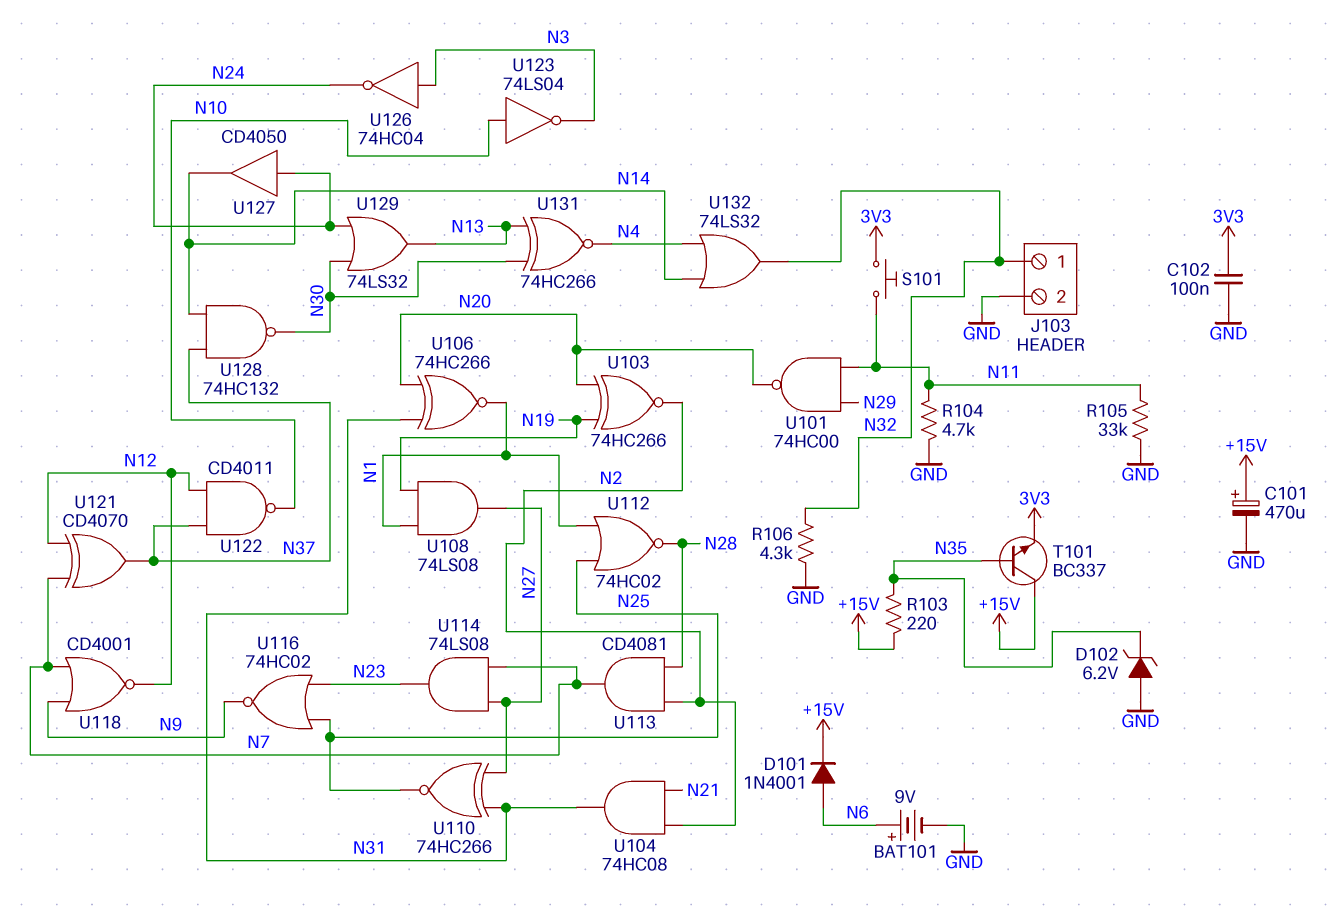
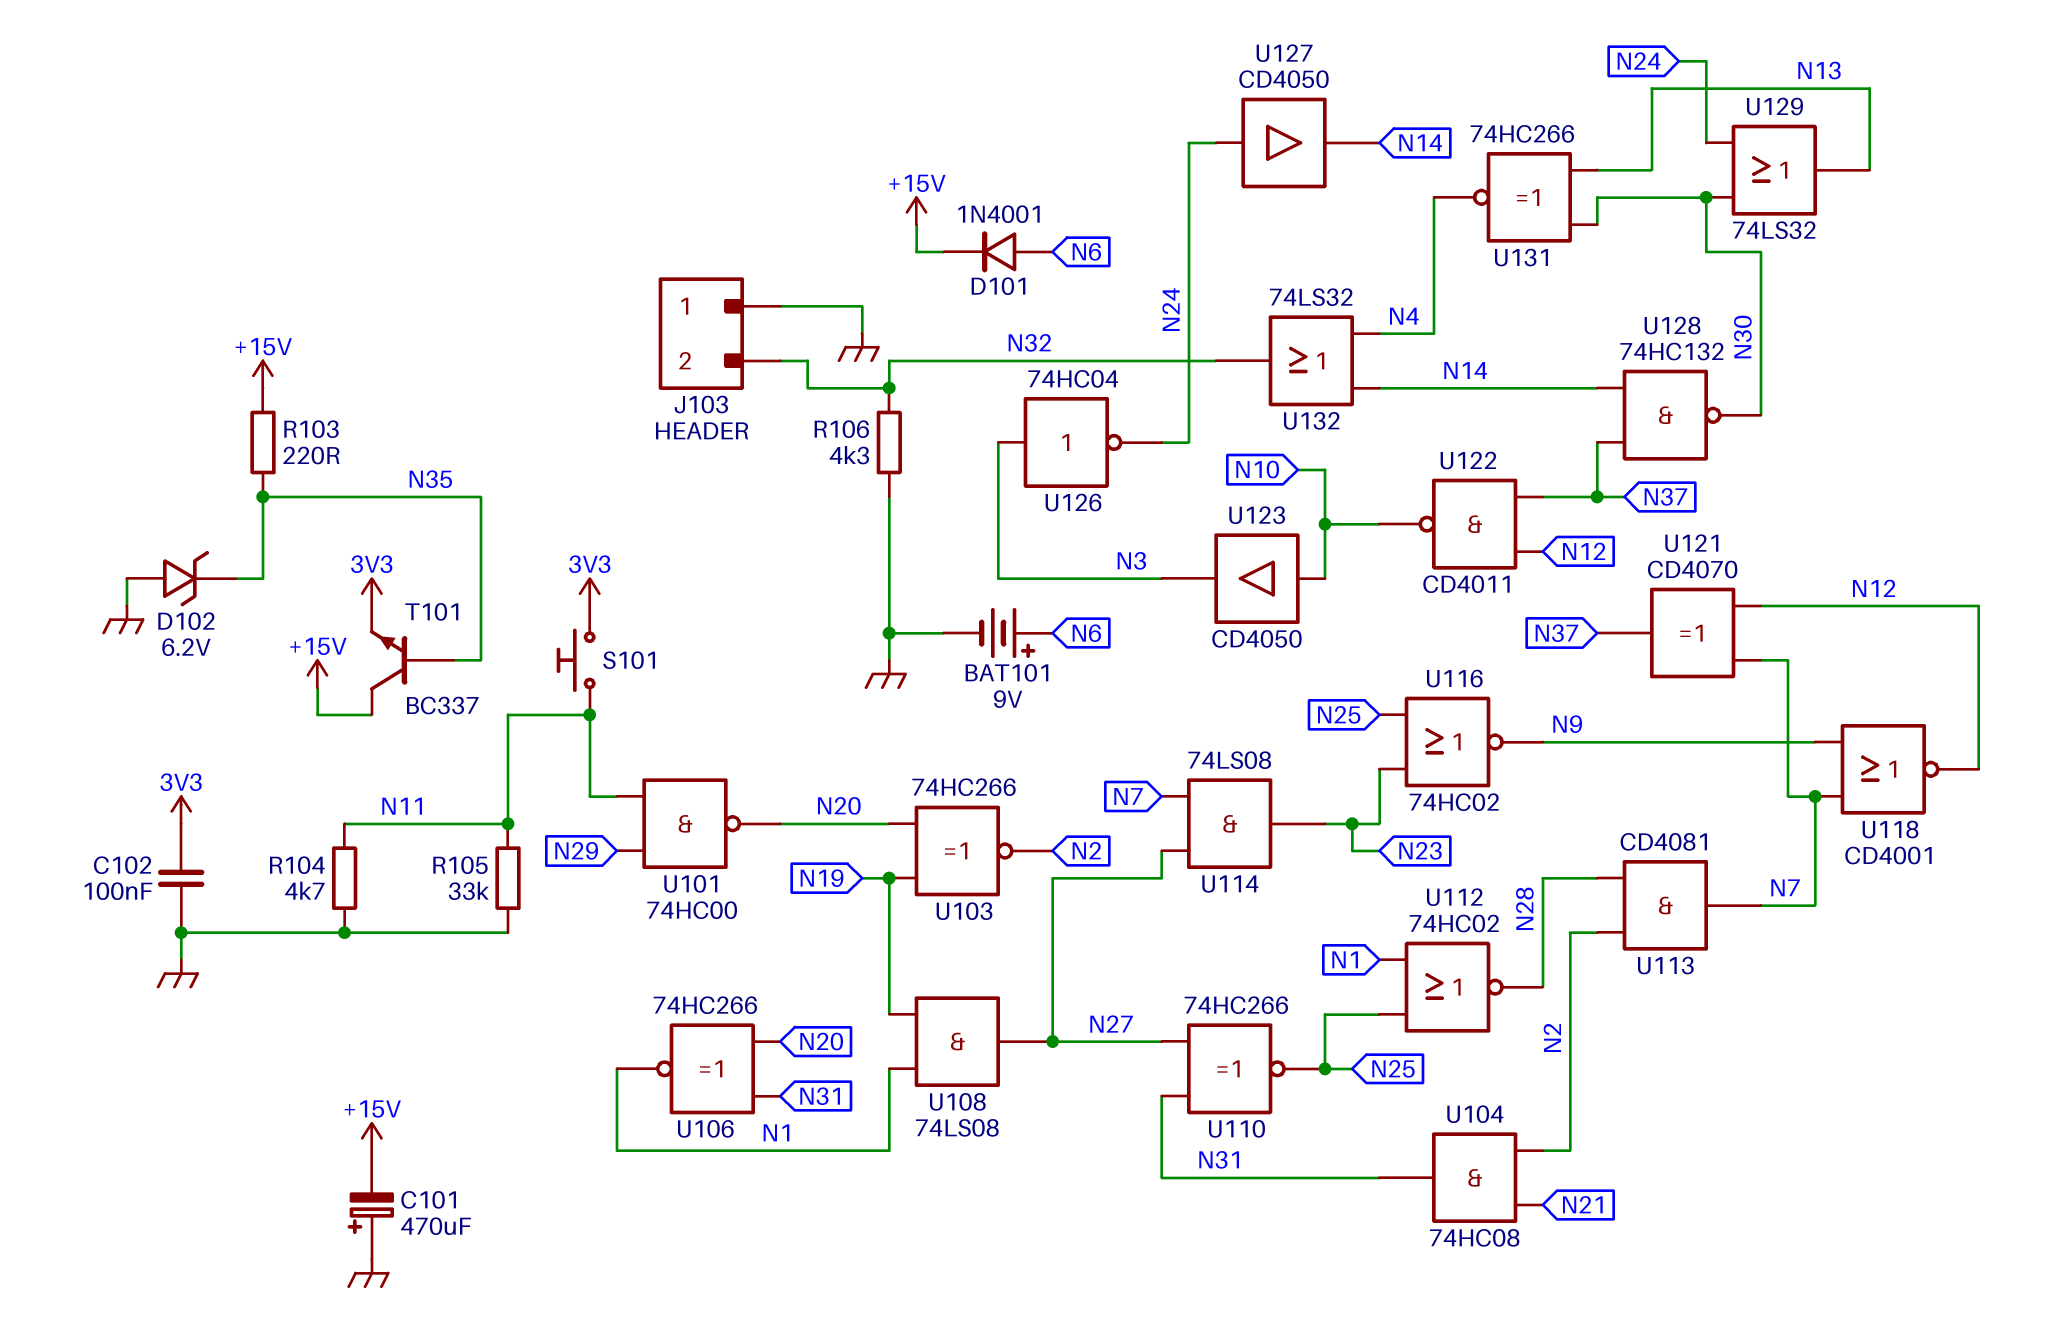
C101: 470uF (plus +15V, minus GND) -> 470uF (plus GND, minus +15V)
J103 pin 1: N32 -> GND
J103 pin 2: GND -> N32
U123: NOT 74LS04 (in N10, out N3) -> buffer CD4050 (in N10, out N3)

